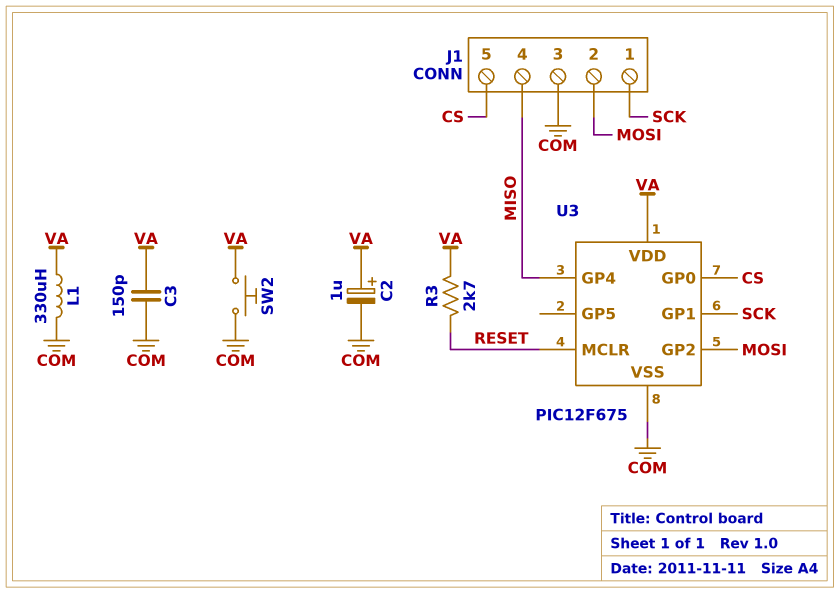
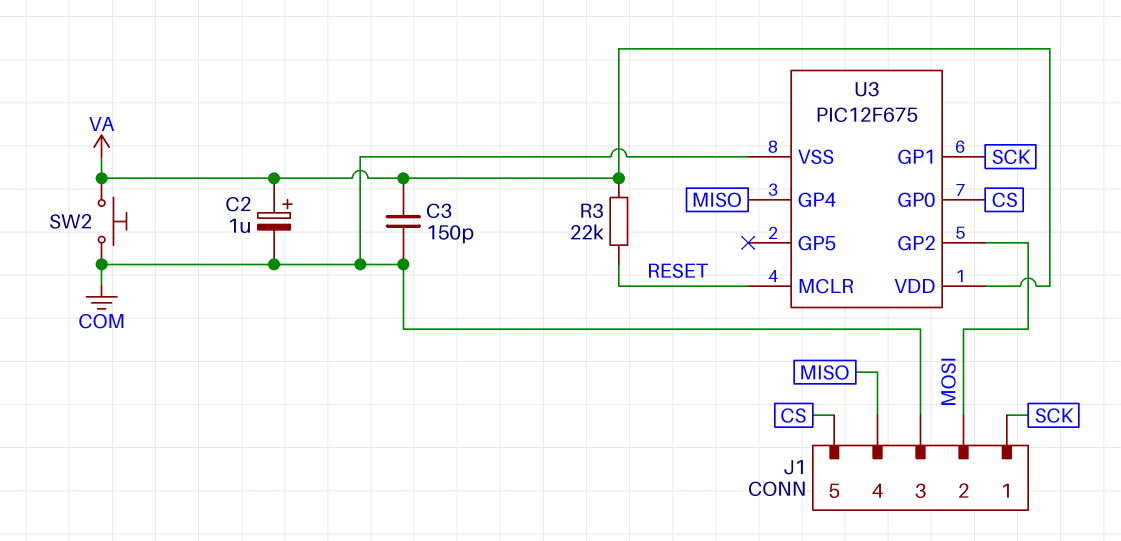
L1: 330uH (COM, VA) -> none
R3: 2.7k (RESET, VA) -> 22k (RESET, VA)

